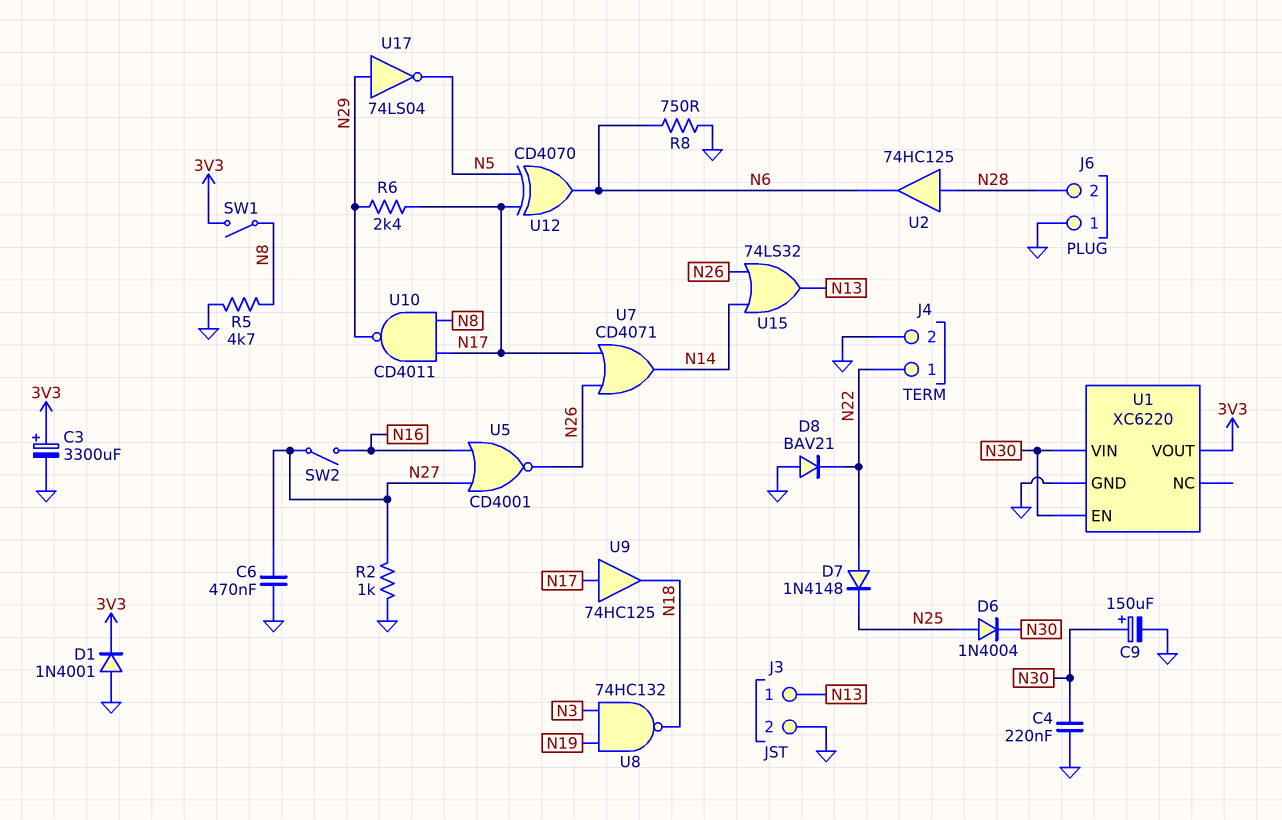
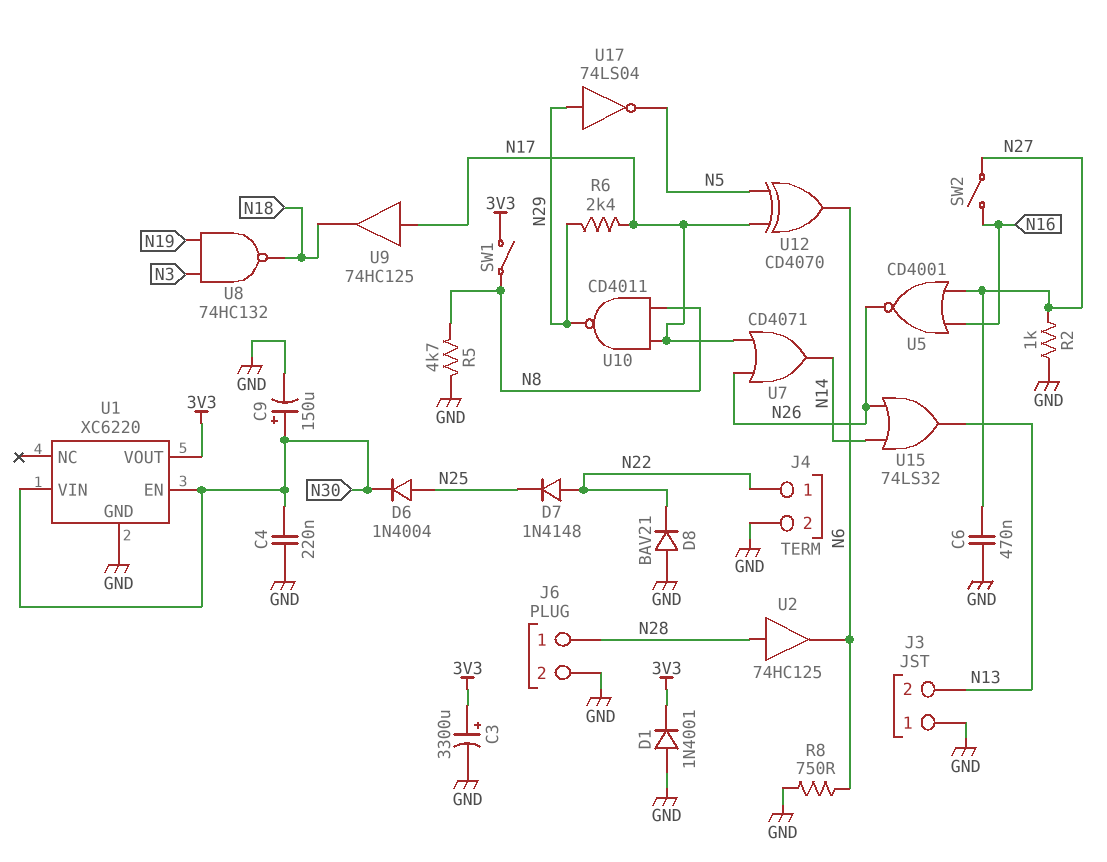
J3 pin 1: N13 -> GND
J3 pin 2: GND -> N13
J6 pin 1: GND -> N28
J6 pin 2: N28 -> GND

